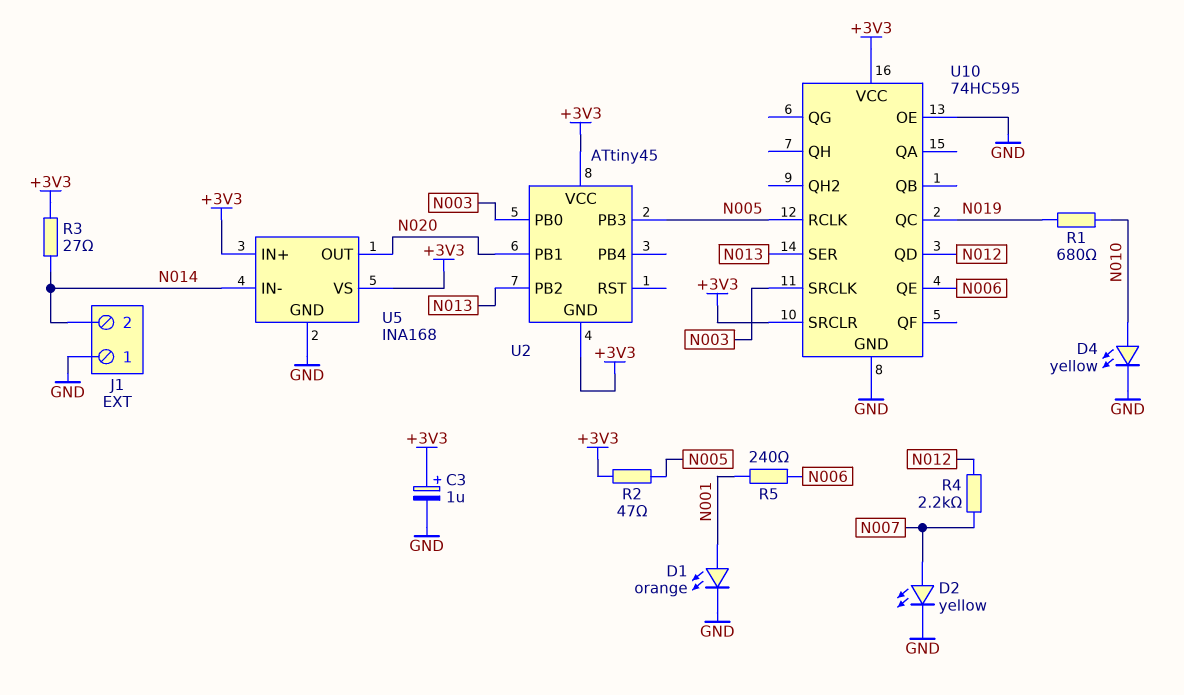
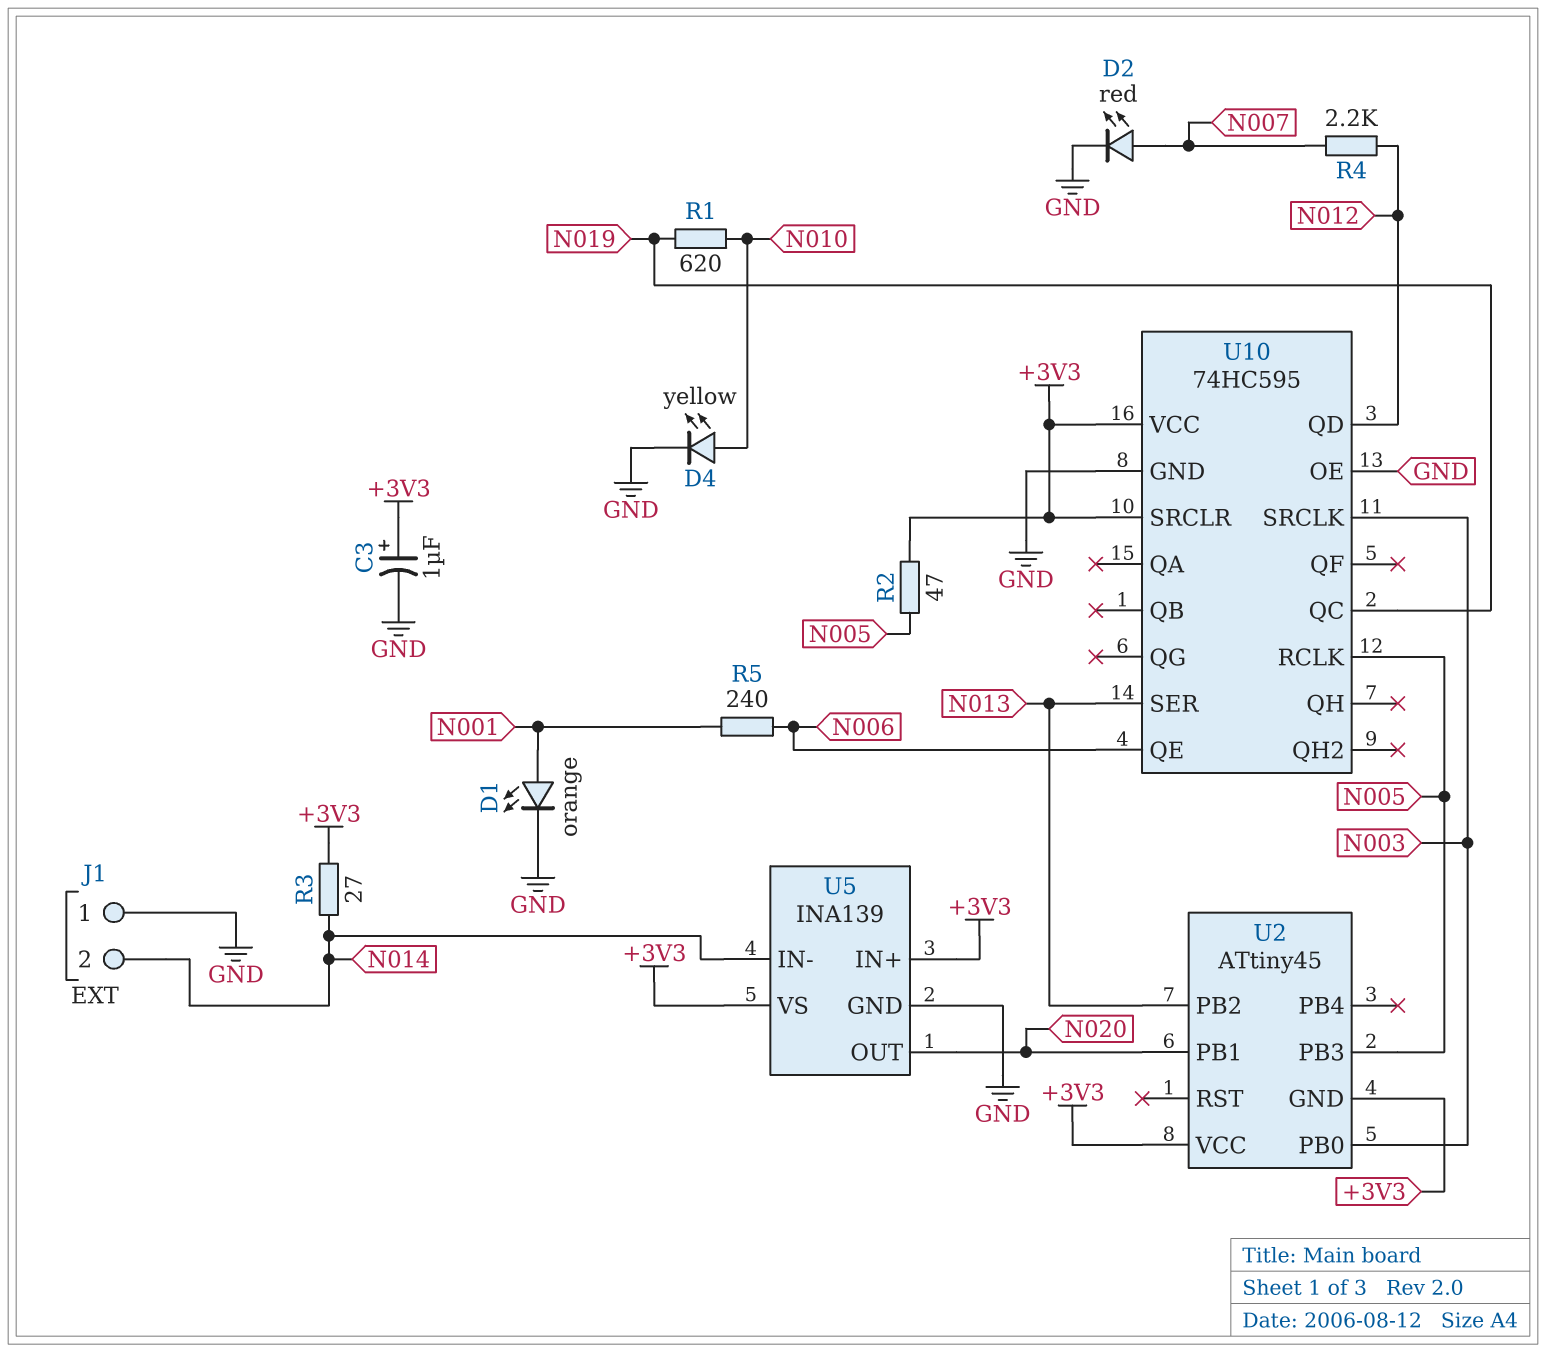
D2: LED yellow (A N007, K GND) -> LED red (A N007, K GND)
R1: 680 (N010, N019) -> 620 (N010, N019)
U5: INA168 -> INA139

